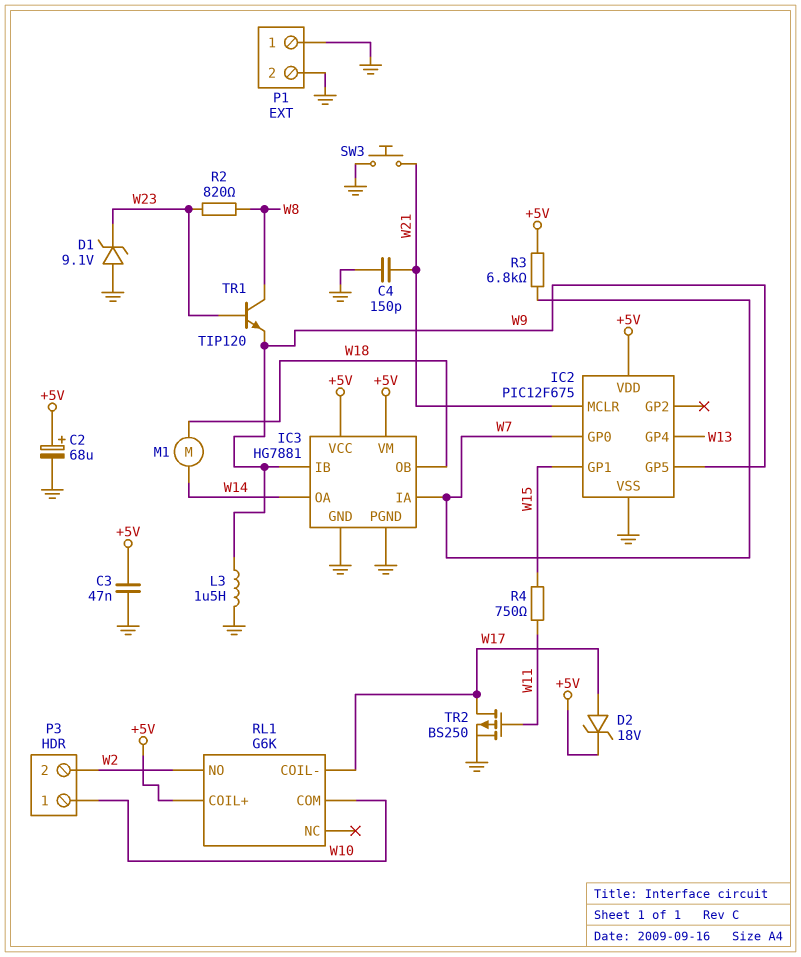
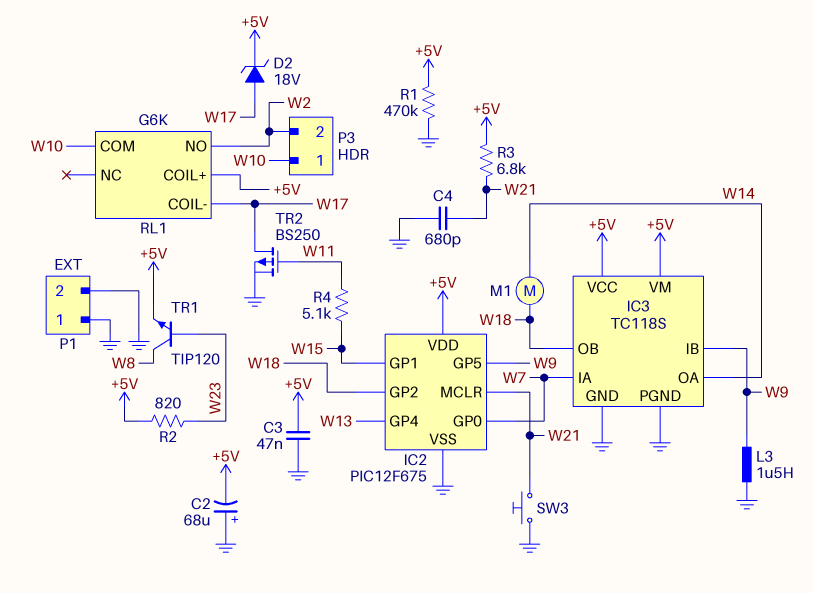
C2: 68uF (plus +5V, minus GND) -> 68uF (plus GND, minus +5V)
C4: 150pF (GND, W21) -> 680pF (GND, W21)
D1: zener 9.1V (A GND, K W23) -> none
IC2 pin GP2: none -> W18
IC3: HG7881 -> TC118S
R1: none -> 470k (+5V, GND)
R2: 820 (W8, W23) -> 820 (+5V, W23)
R3: 6.8k (+5V, W7) -> 6.8k (+5V, W21)
R4: 750 (W11, W15) -> 5.1k (W11, W15)
TR1: NPN TIP120 (B W23, C W8, E W9) -> NPN TIP120 (B W23, C W8, E +5V)

